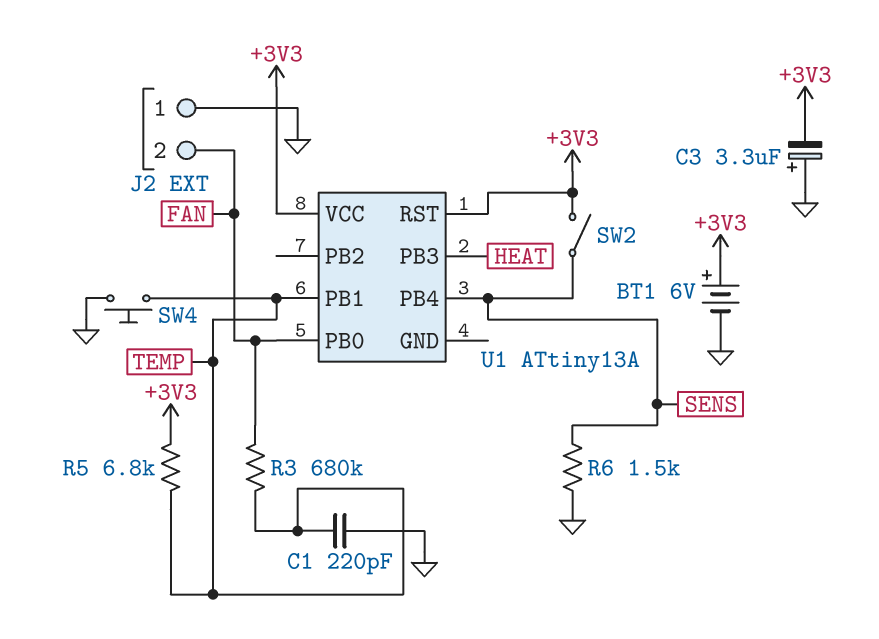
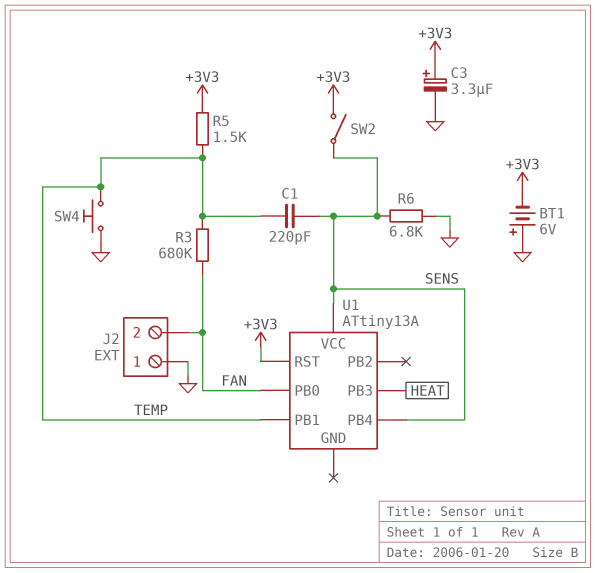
BT1: 6V (plus +3V3, minus GND) -> 6V (plus GND, minus +3V3)
C1: 220pF (GND, TEMP) -> 220pF (SENS, TEMP)
C3: 3.3uF (plus GND, minus +3V3) -> 3.3uF (plus +3V3, minus GND)
R5: 6.8k (+3V3, TEMP) -> 1.5k (+3V3, TEMP)
R6: 1.5k (GND, SENS) -> 6.8k (GND, SENS)
U1 pin VCC: +3V3 -> SENS

